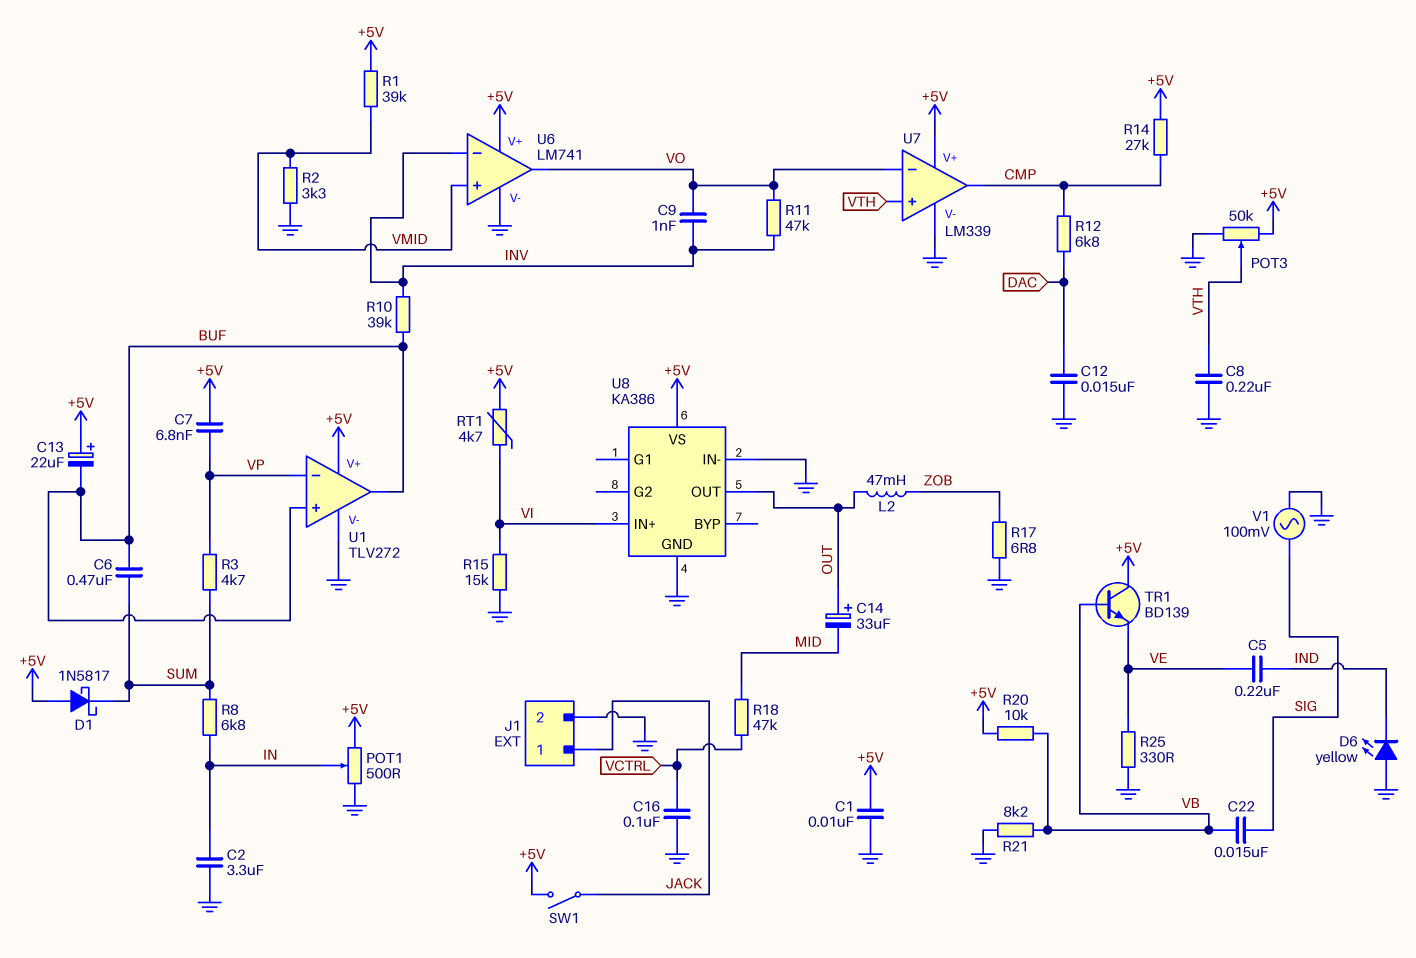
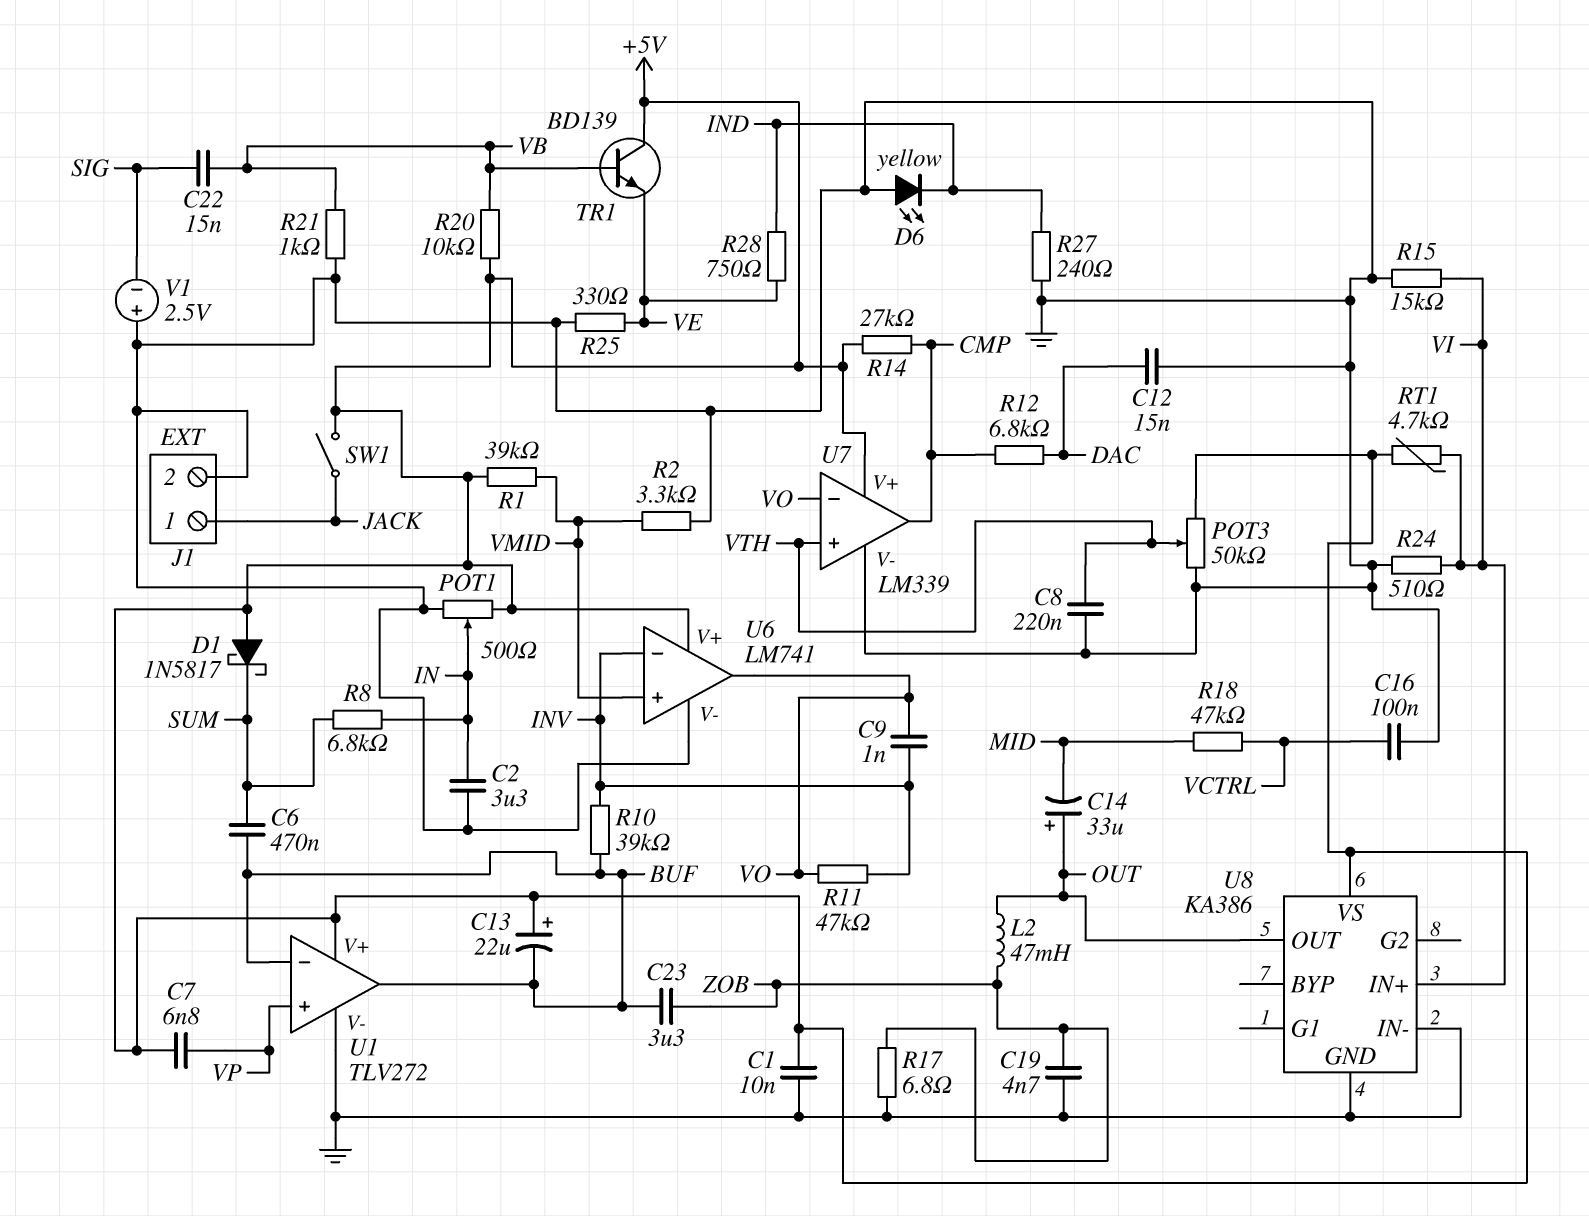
C5: 220nF (IND, VE) -> none
C19: none -> 4.7nF (GND, ZOB)
C23: none -> 3.3uF (BUF, ZOB)
R3: 4.7k (SUM, VP) -> none
R21: 8.2k (GND, VB) -> 1k (GND, VB)
R24: none -> 510 (GND, VI)
R27: none -> 240 (GND, IND)
R28: none -> 750 (IND, VE)
U1 pin in+: BUF -> VP
U1 pin in-: VP -> BUF
V1: AC 100mV (GND, SIG) -> 2.5V (plus GND, minus SIG)

